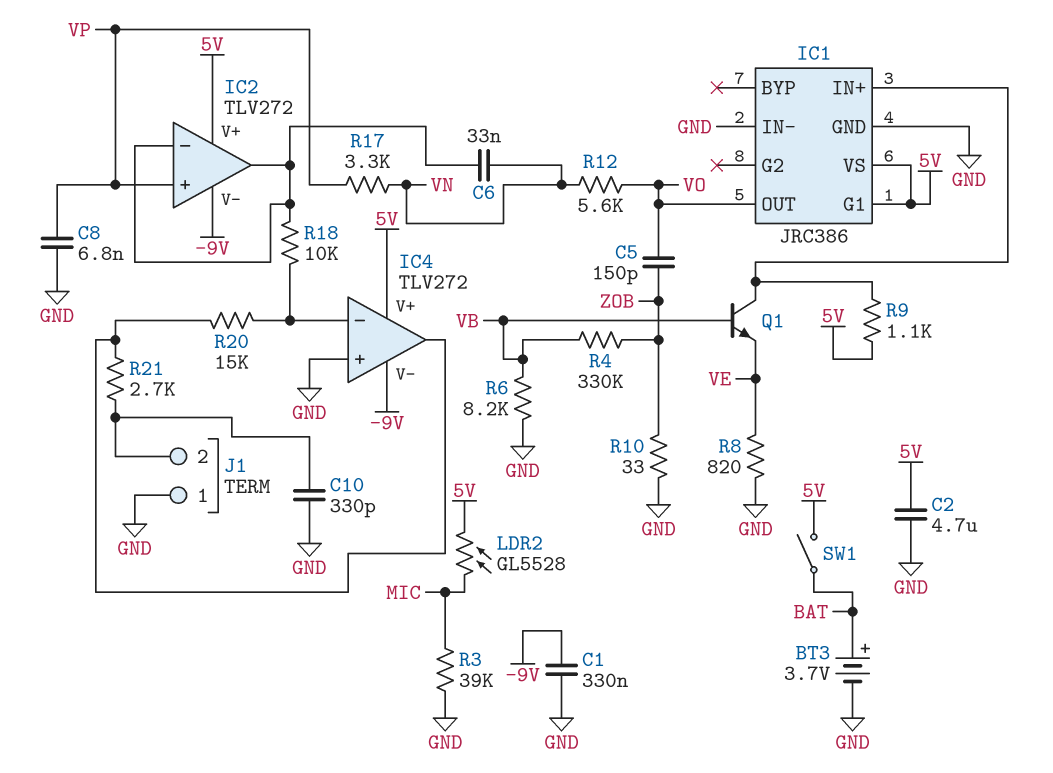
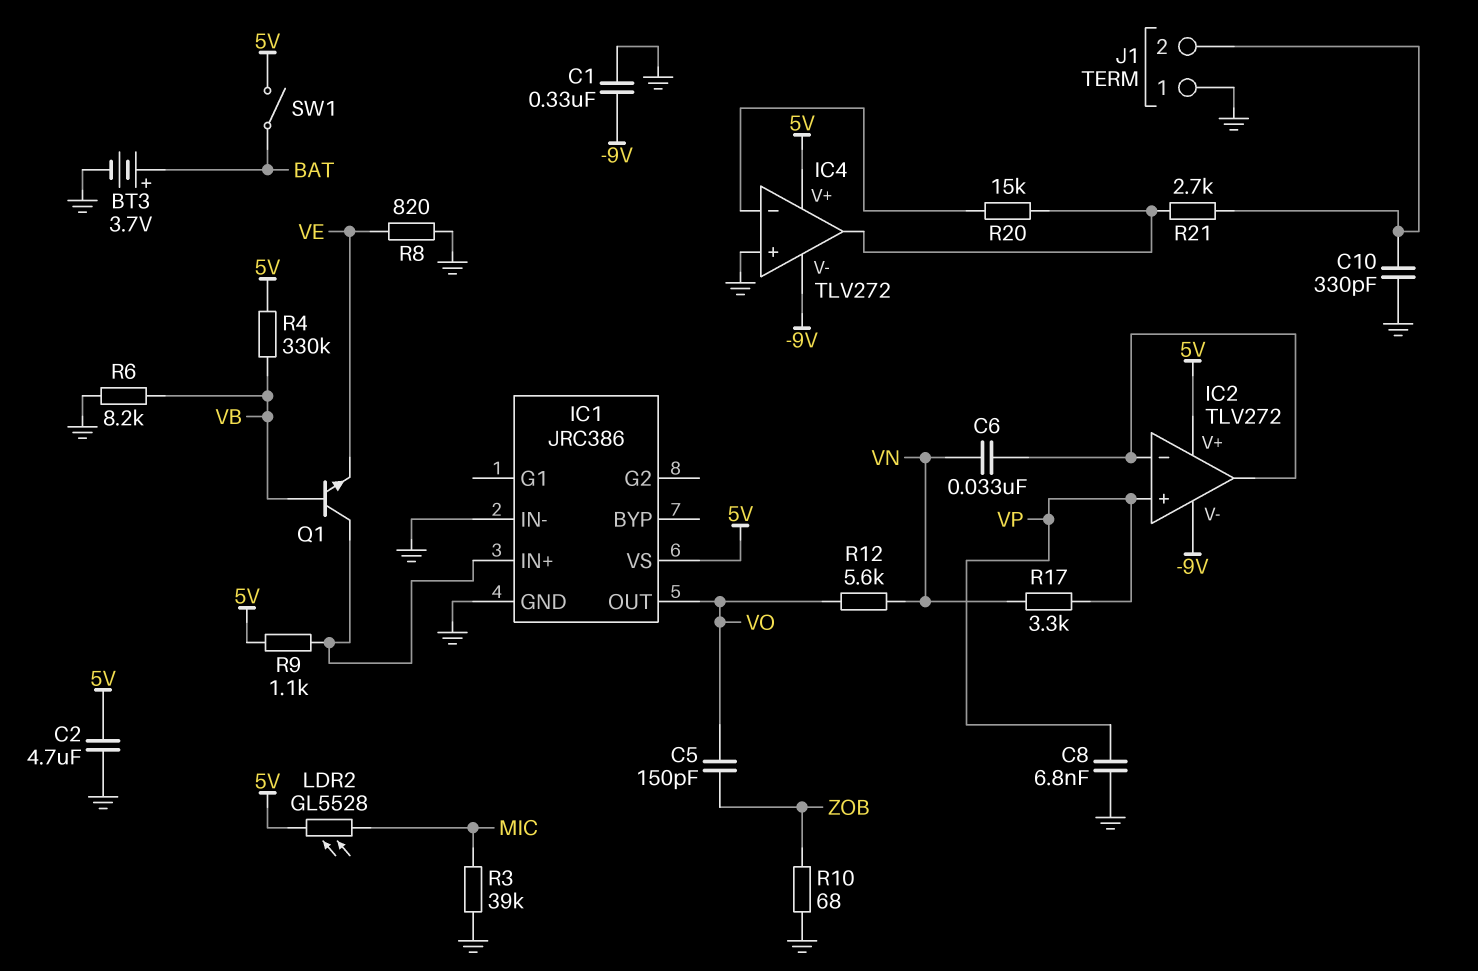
IC1 pin G1: 5V -> none
R4: 330k (VB, ZOB) -> 330k (5V, VB)
R10: 33 (GND, ZOB) -> 68 (GND, ZOB)
R18: 10k (IC2/in-, IC4/in-) -> none

